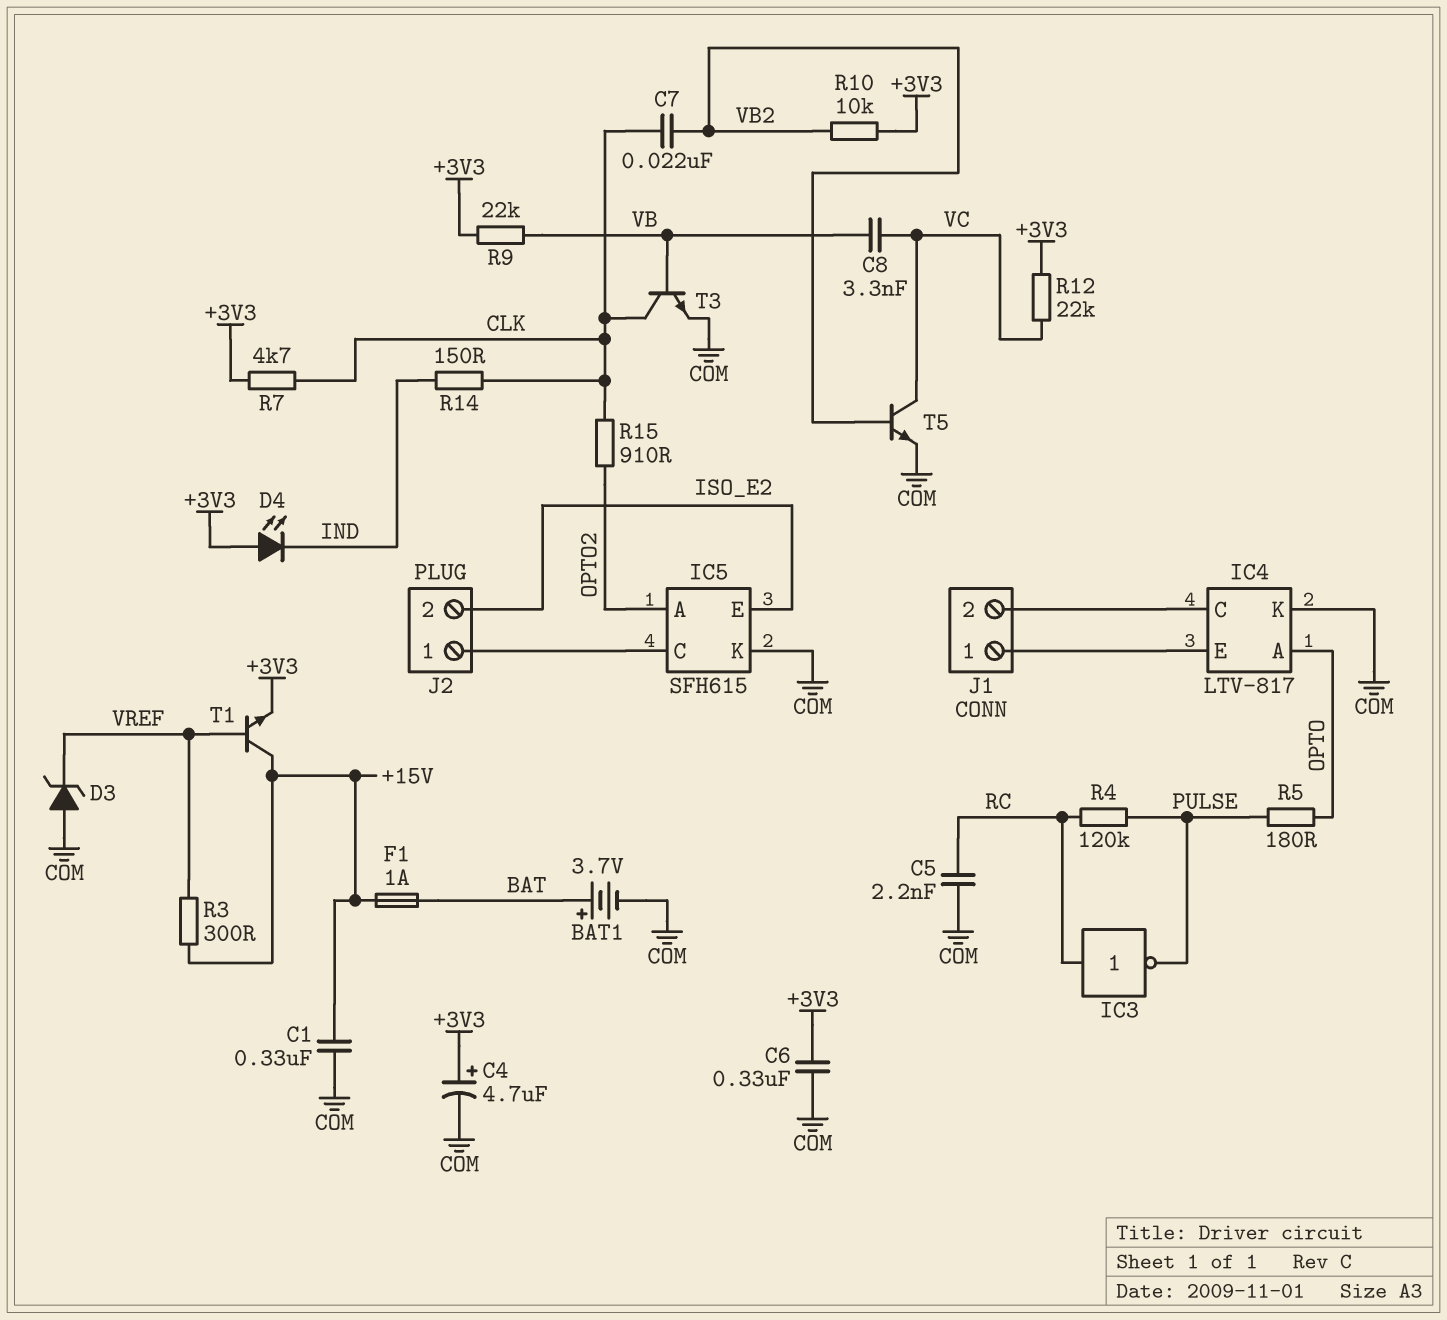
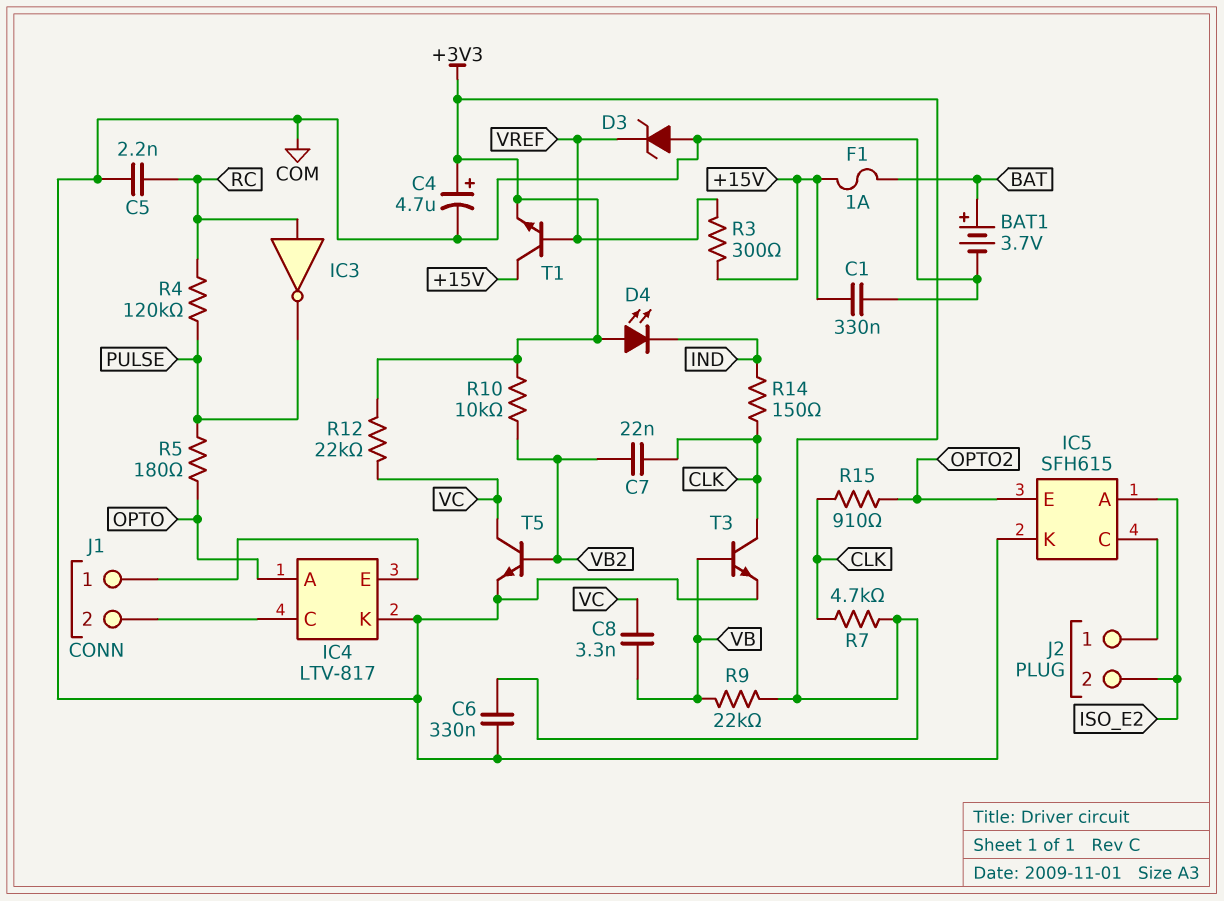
IC5 pin A: OPTO2 -> ISO_E2
IC5 pin E: ISO_E2 -> OPTO2

